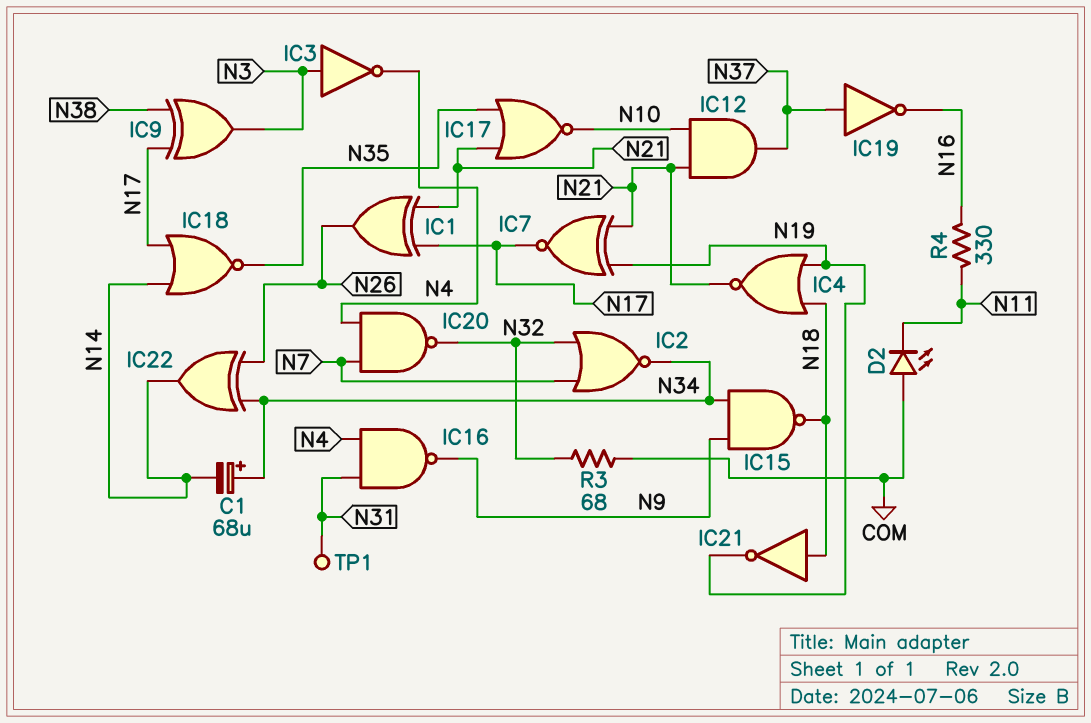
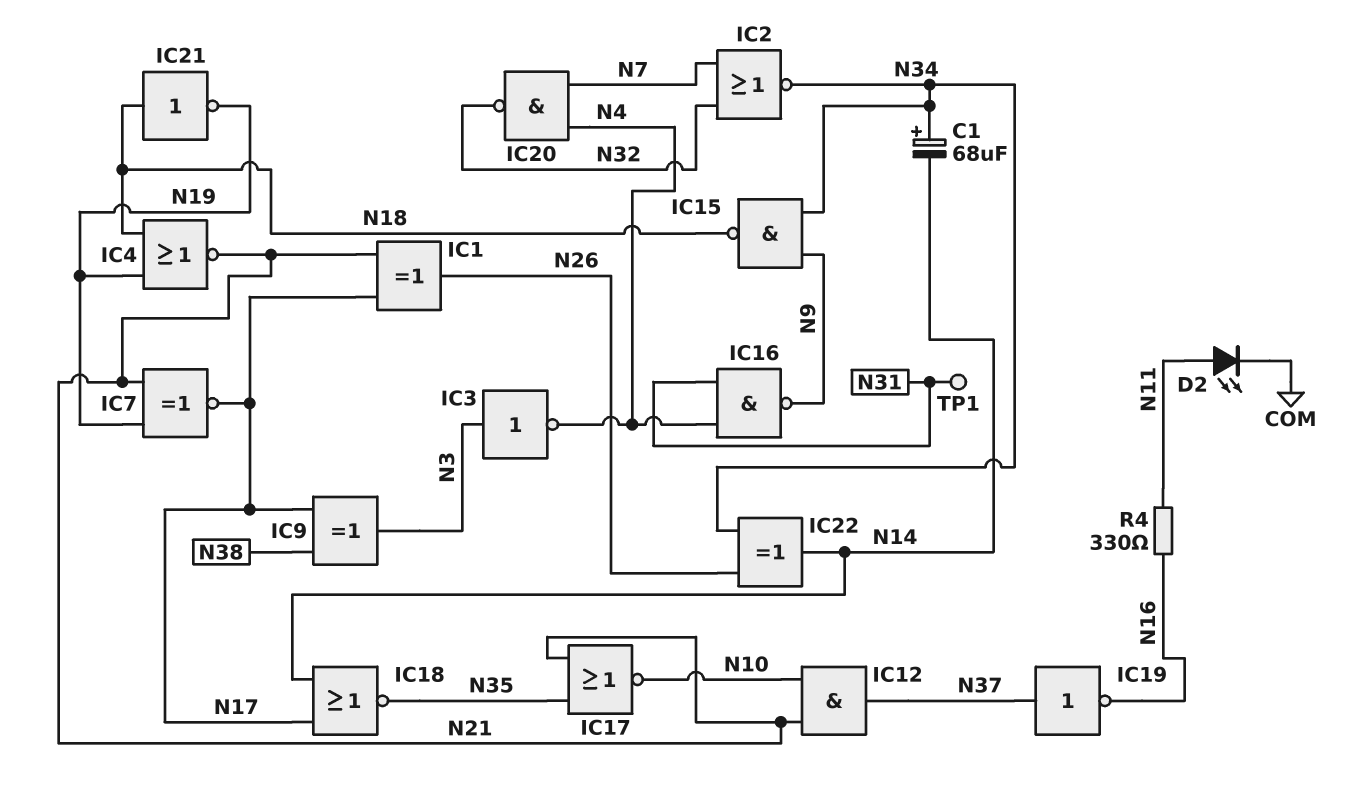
D2: LED (A COM, K N11) -> LED (A N11, K COM)
R3: 68 (COM, N32) -> none

